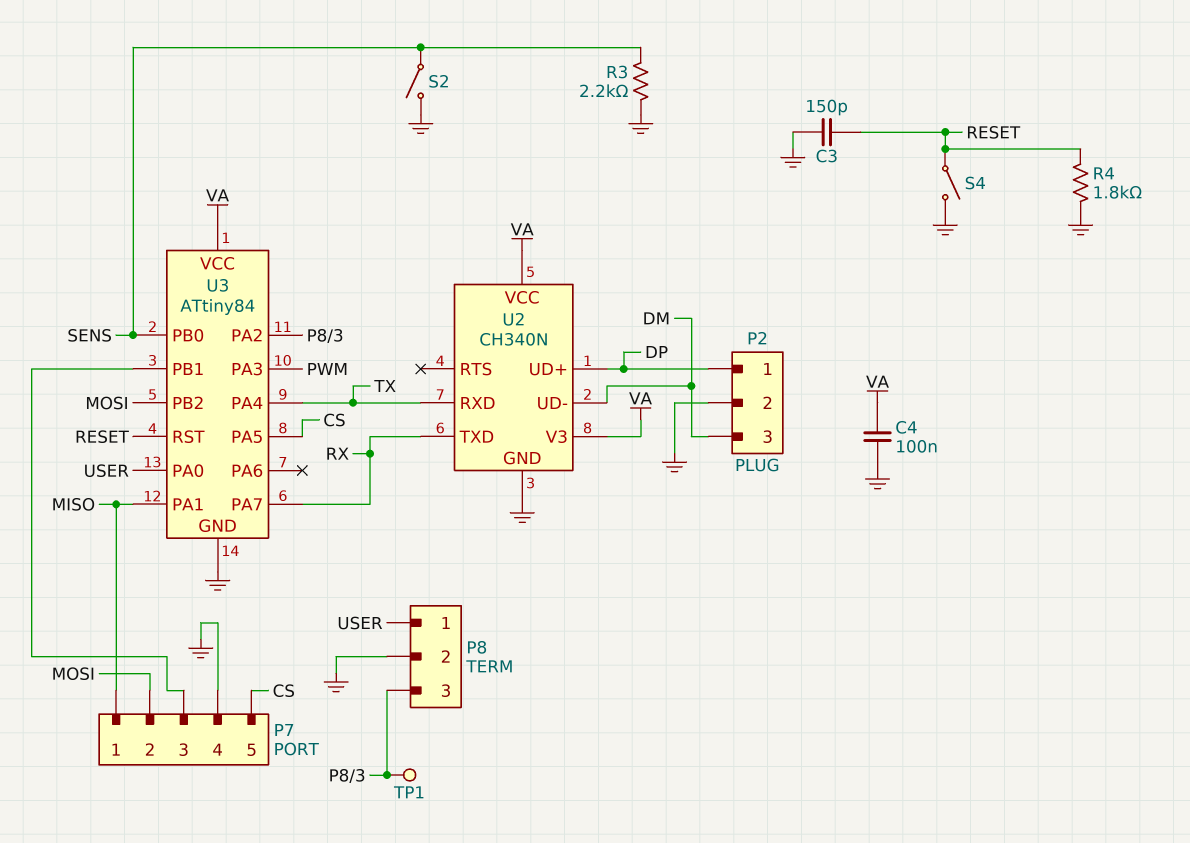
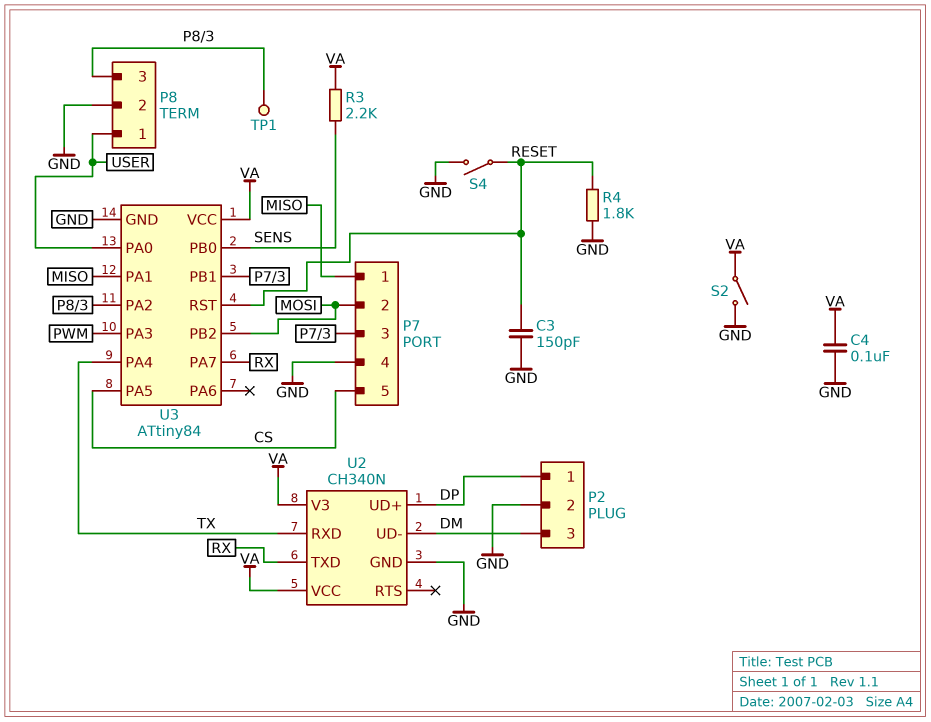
R3: 2.2k (GND, SENS) -> 2.2k (SENS, VA)
S2: switch (GND, SENS) -> switch (GND, VA)

